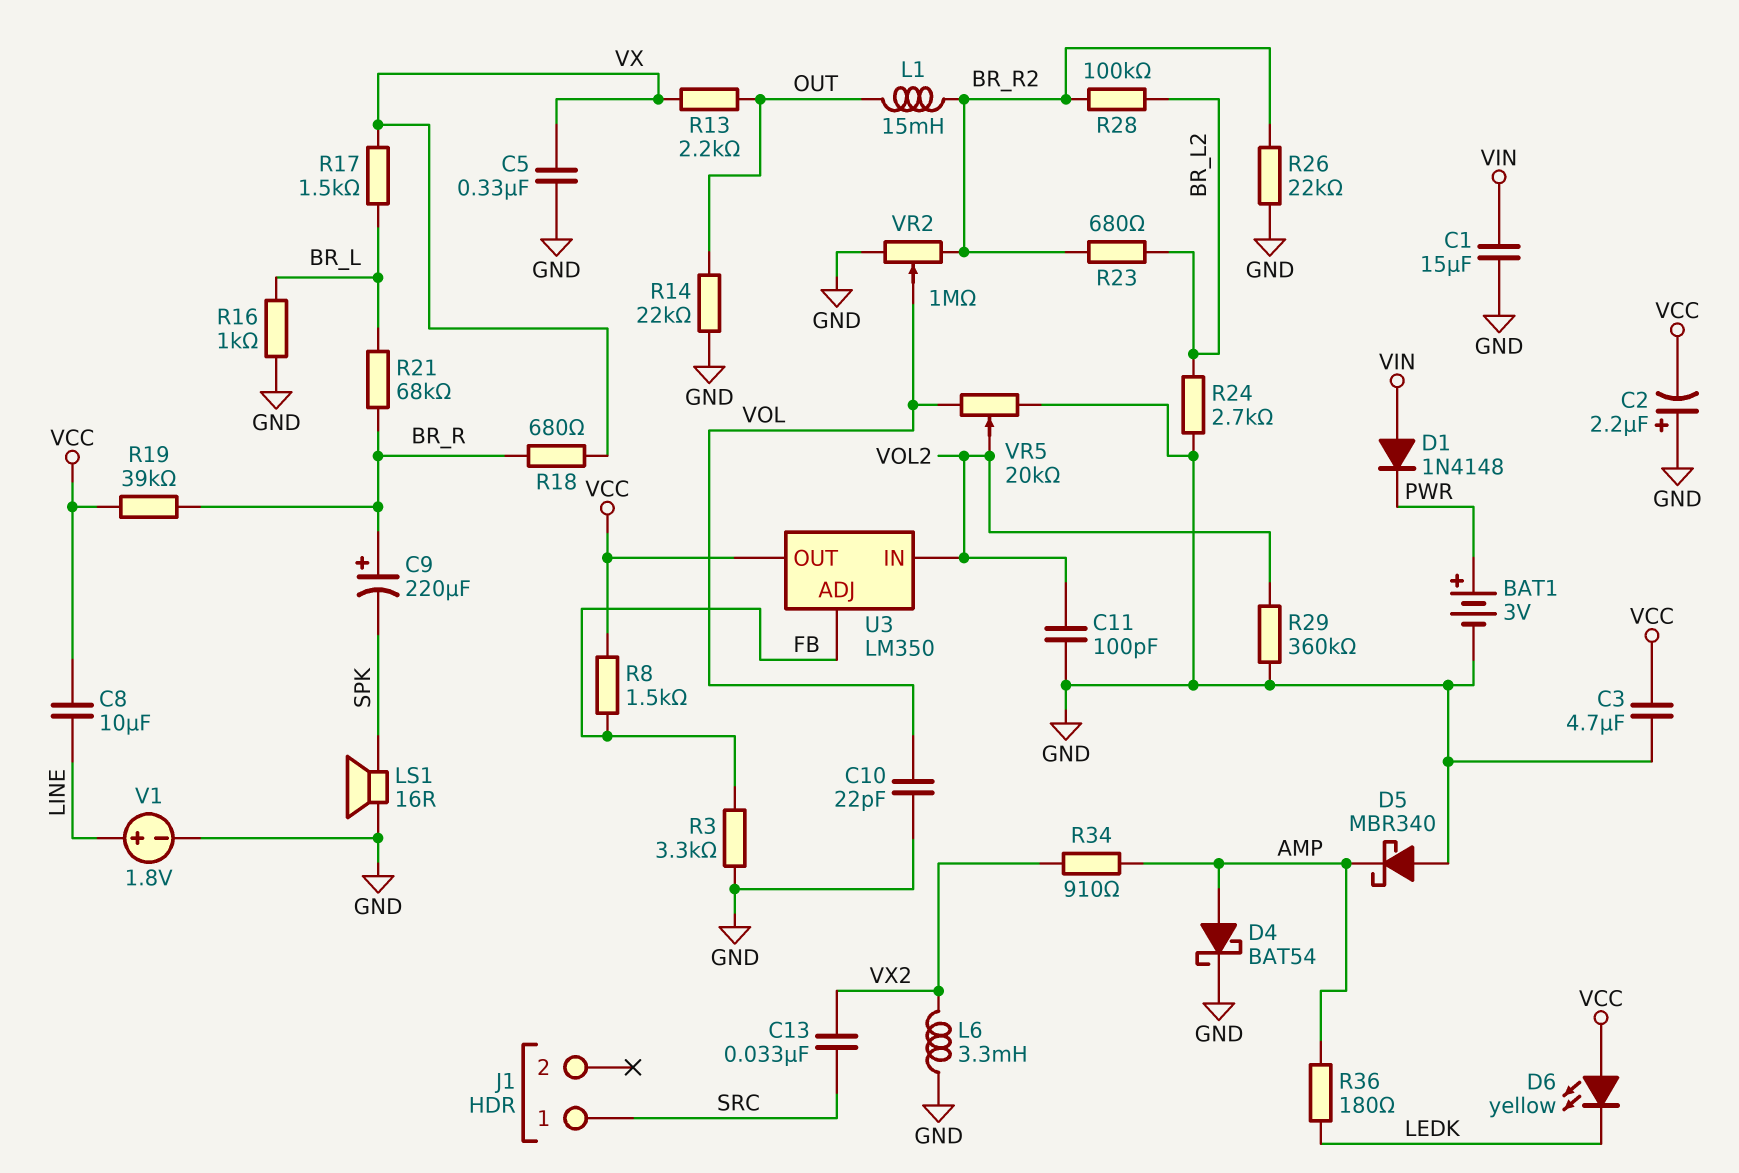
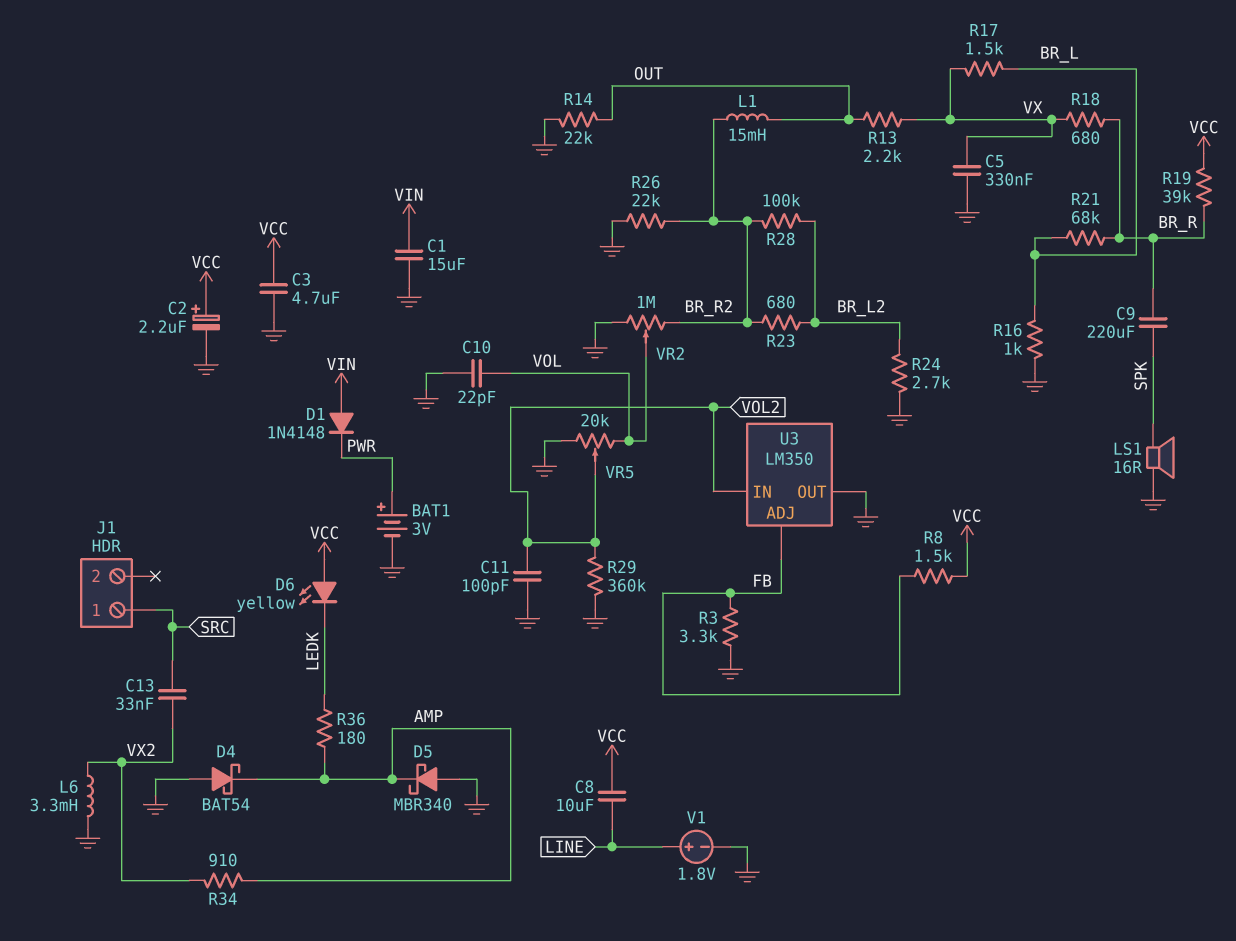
C2: 2.2uF (plus GND, minus VCC) -> 2.2uF (plus VCC, minus GND)
C9: 220uF (plus BR_R, minus SPK) -> 220uF (BR_R, SPK)
D4: schottky BAT54 (A AMP, K GND) -> schottky BAT54 (A GND, K AMP)
U3 pin OUT: VCC -> GND

